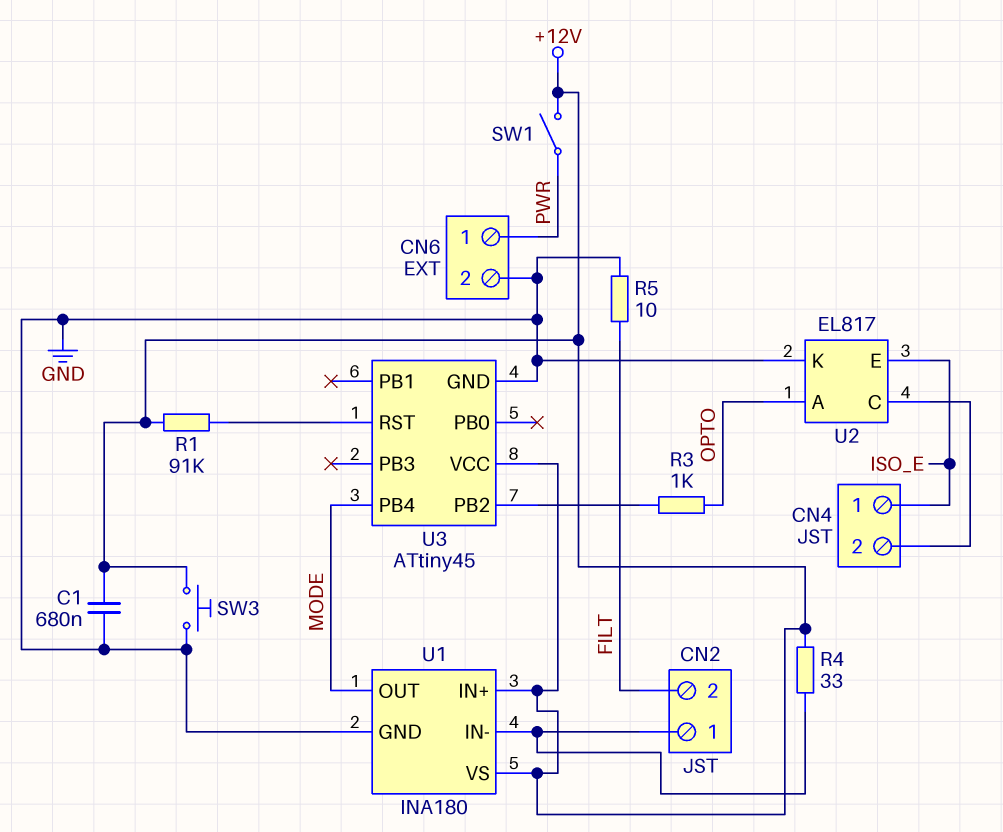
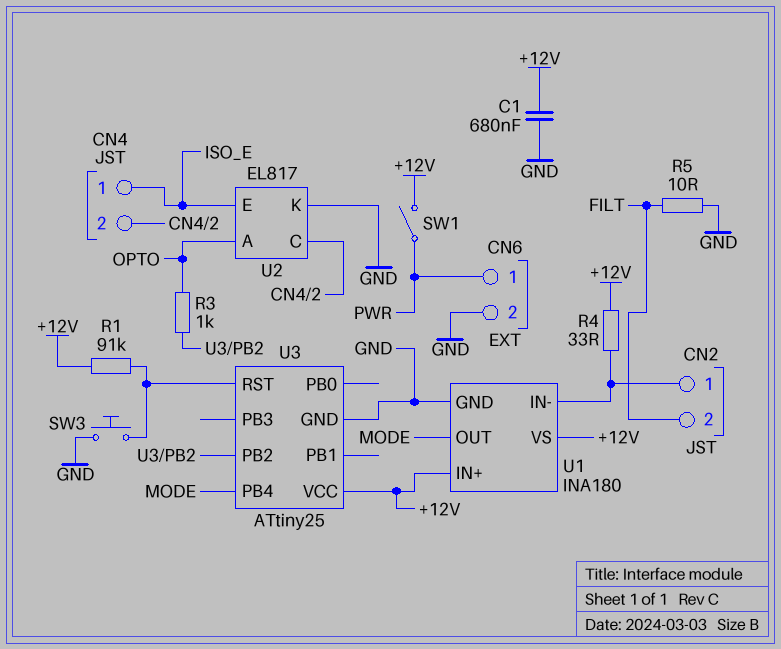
SW3: button (+12V, GND) -> button (GND, U3/RST)
U3: ATtiny45 -> ATtiny25

